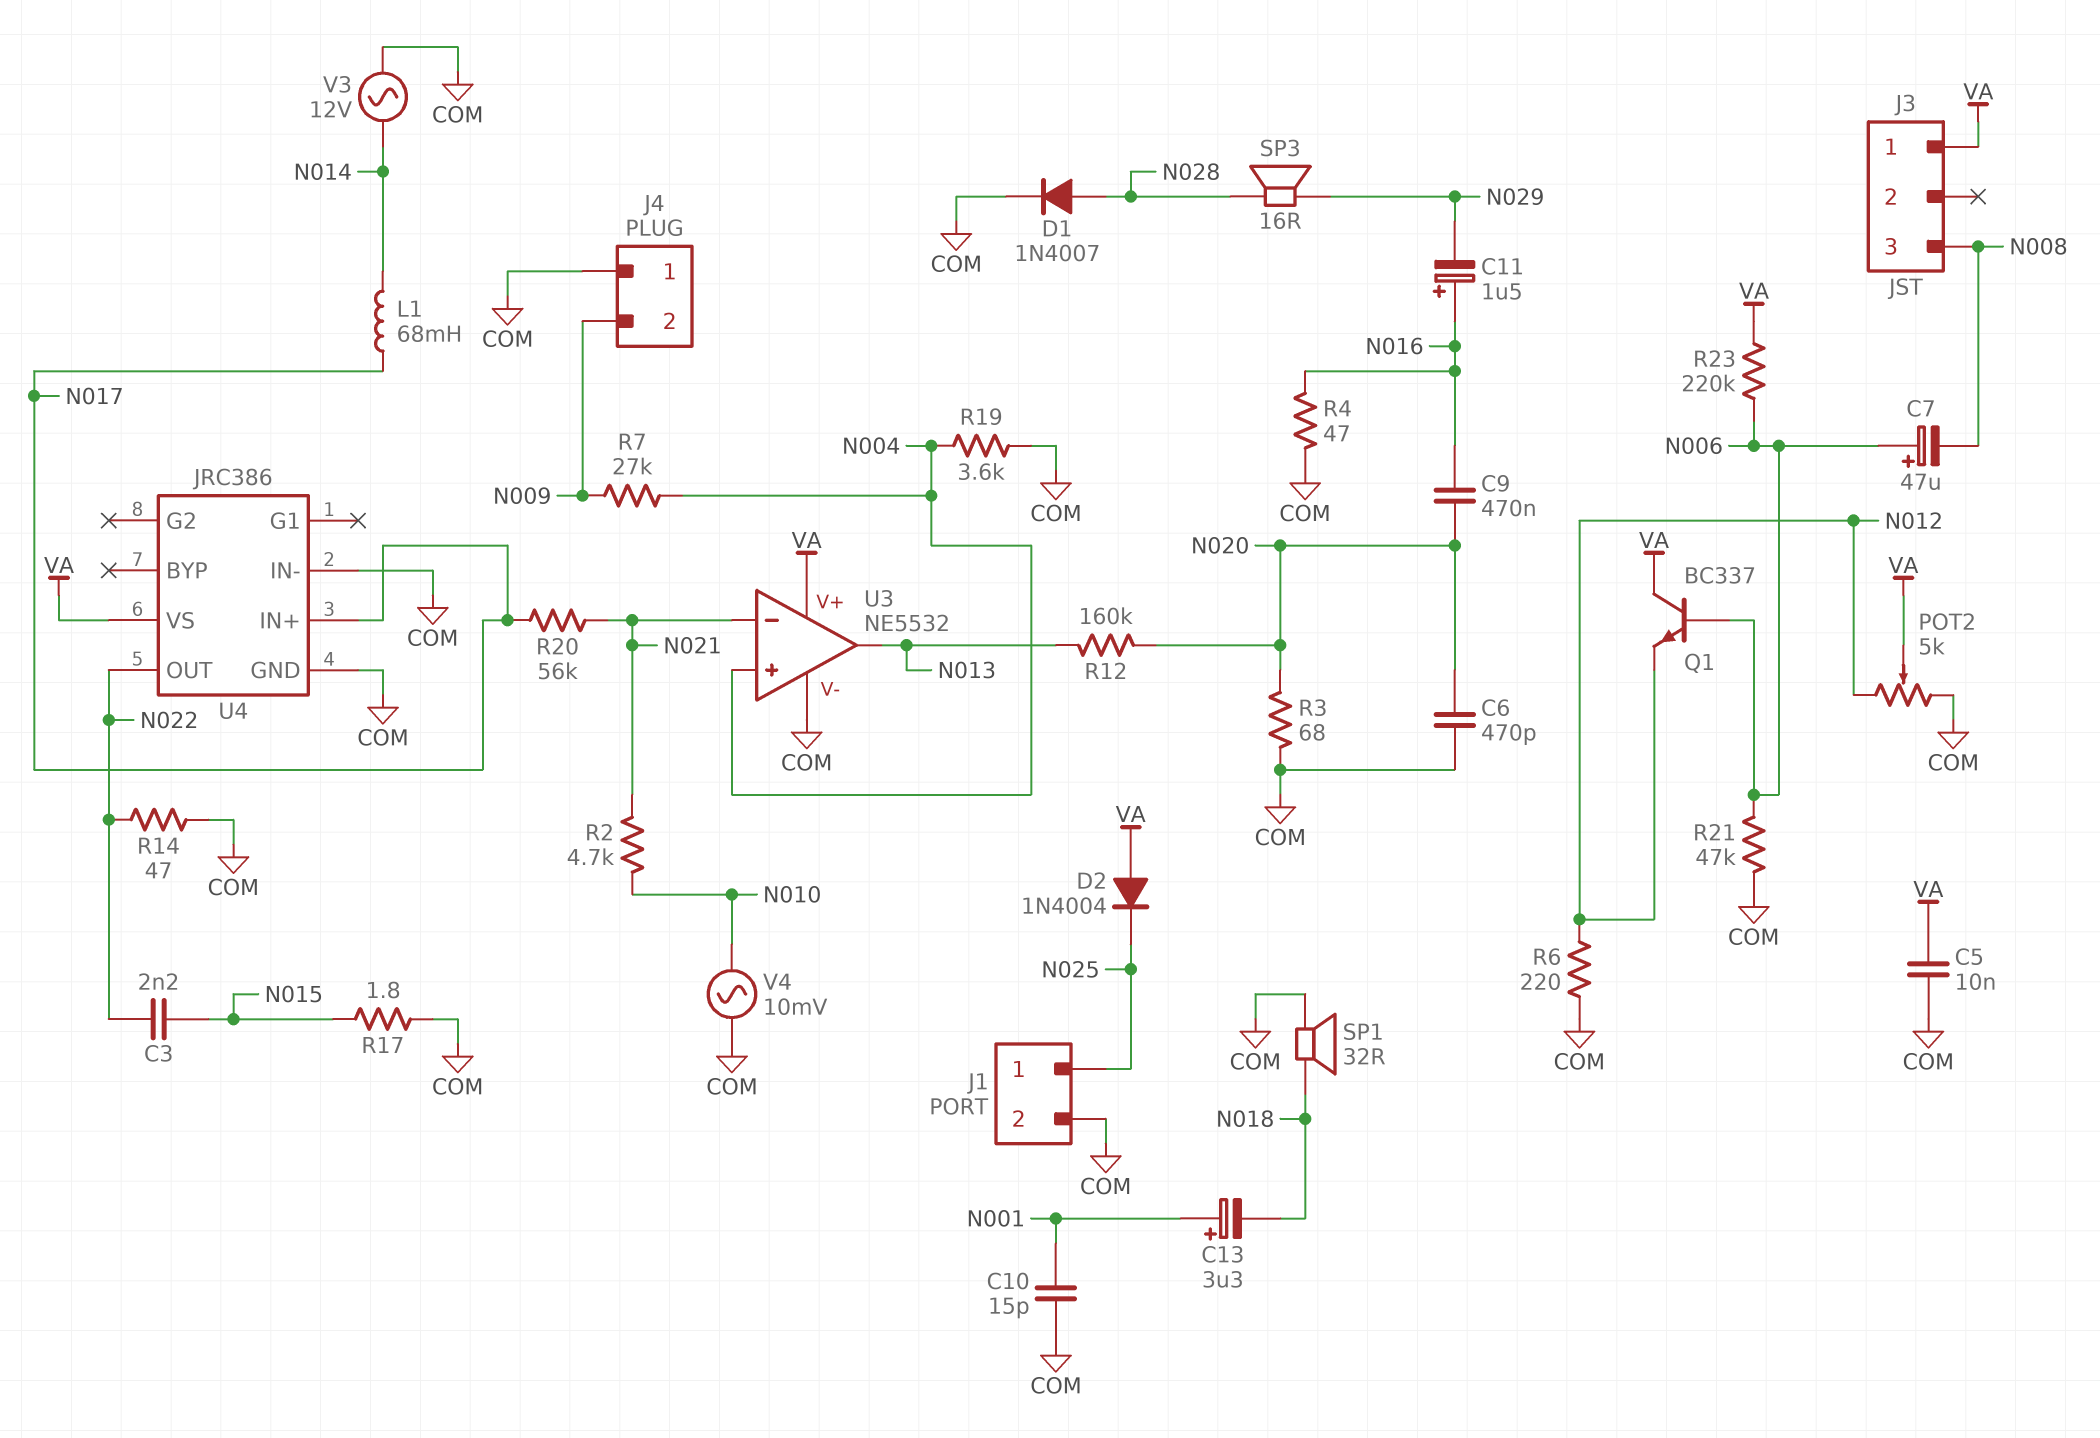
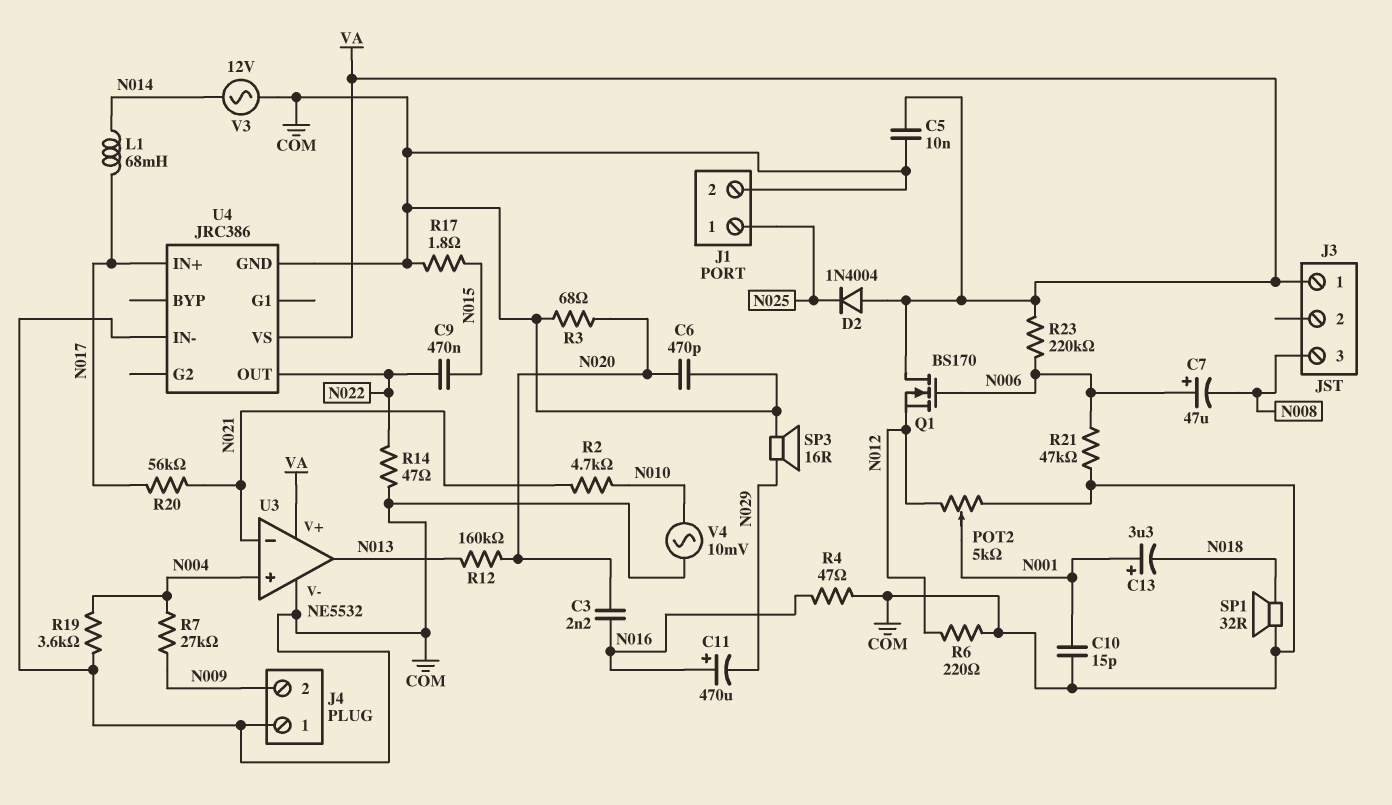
C3: 2.2nF (N015, N022) -> 2.2nF (N016, N020)
C9: 470nF (N016, N020) -> 470nF (N015, N022)
C11: 1.5uF (plus N016, minus N029) -> 470uF (plus N016, minus N029)
D1: diode 1N4007 (A N028, K COM) -> none
POT2: 5k (COM, N012, wiper VA) -> 5k (COM, N012, wiper N001)
Q1: NPN BC337 (B N006, C VA, E N012) -> NMOS BS170 (G N006, D VA, S N012)
SP3: speaker 16R (N028, N029) -> speaker 16R (COM, N029)

